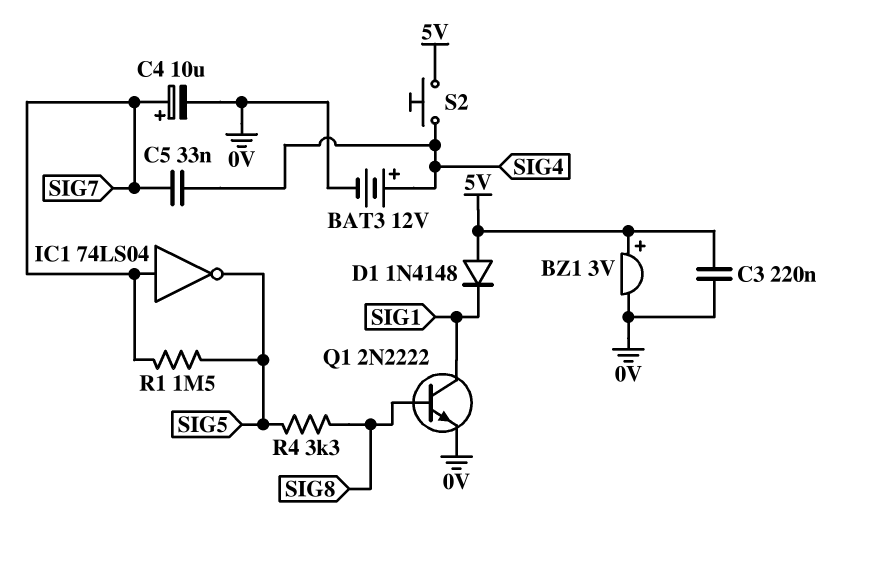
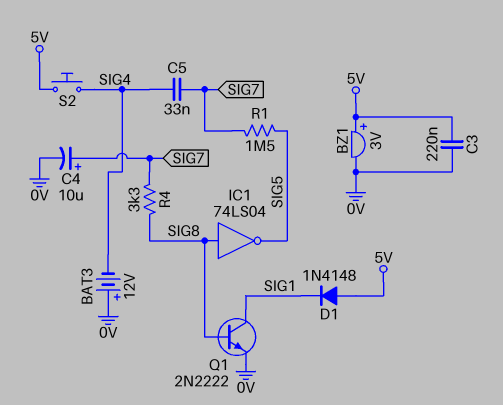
BAT3: 12V (plus SIG4, minus 0V) -> 12V (plus 0V, minus SIG4)
IC1: NOT 74LS04 (in SIG7, out SIG5) -> NOT 74LS04 (in SIG8, out SIG5)
R4: 3.3k (SIG5, SIG8) -> 3.3k (SIG7, SIG8)

